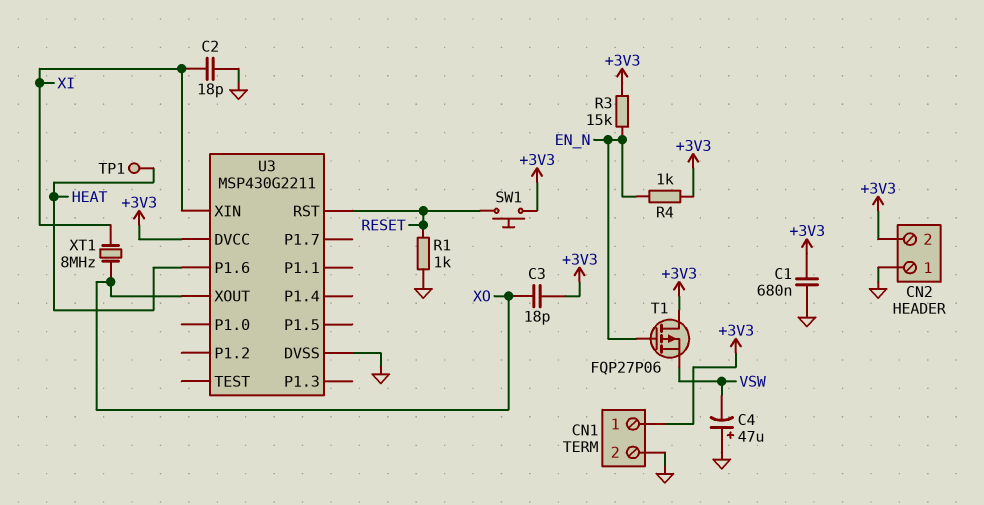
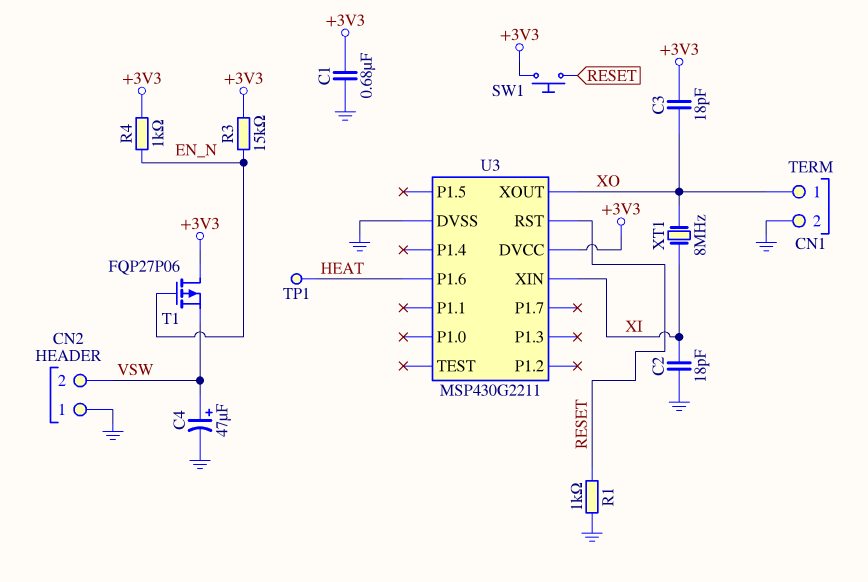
C4: 47uF (plus GND, minus VSW) -> 47uF (plus VSW, minus GND)
CN1 pin 1: +3V3 -> XO
CN2 pin 2: +3V3 -> VSW

